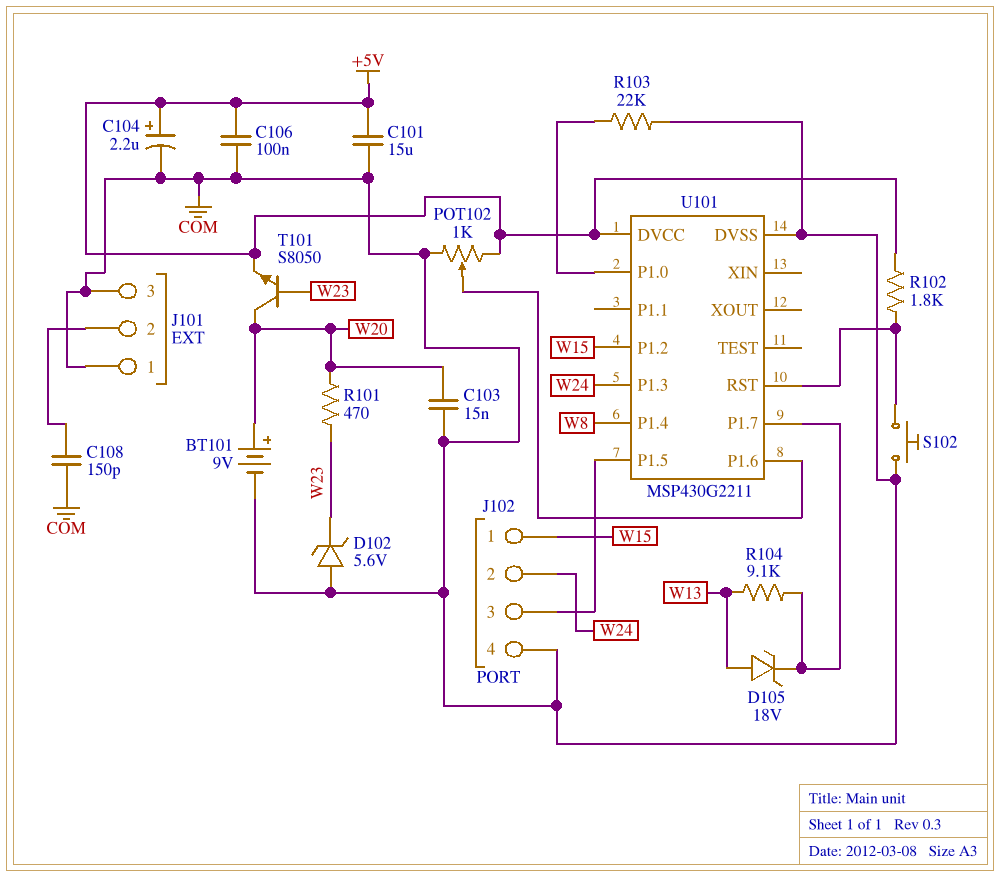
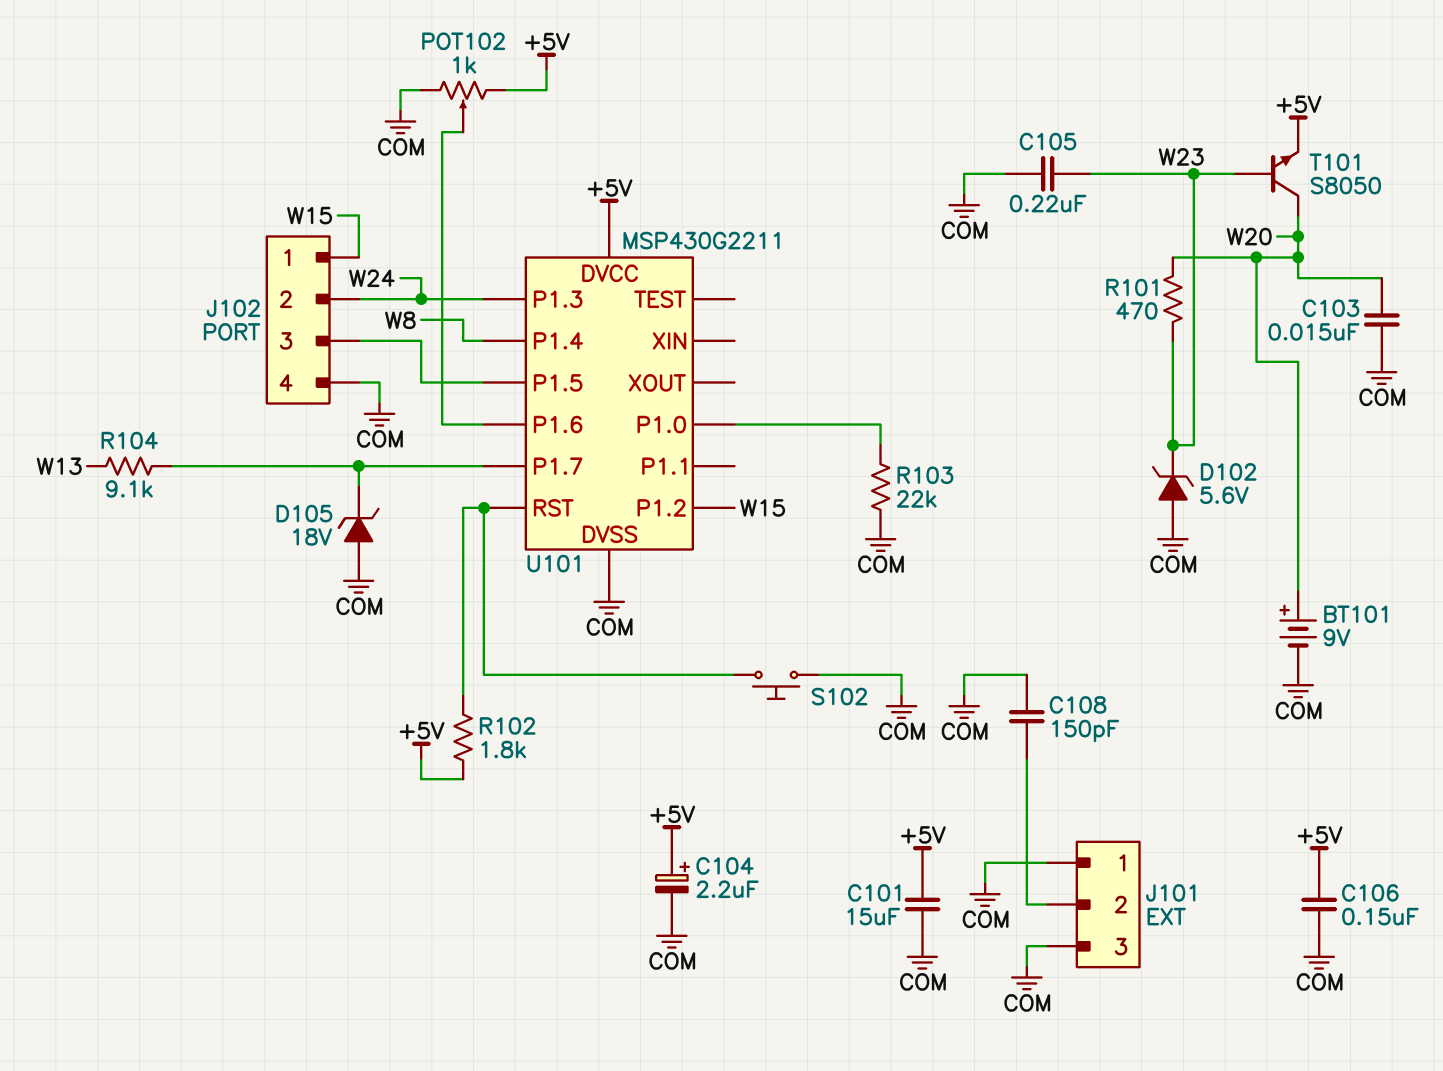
C105: none -> 220nF (COM, W23)
C106: 100nF (+5V, COM) -> 150nF (+5V, COM)
D105: zener 18V (A W13, K U101/P1.7) -> zener 18V (A COM, K U101/P1.7)

